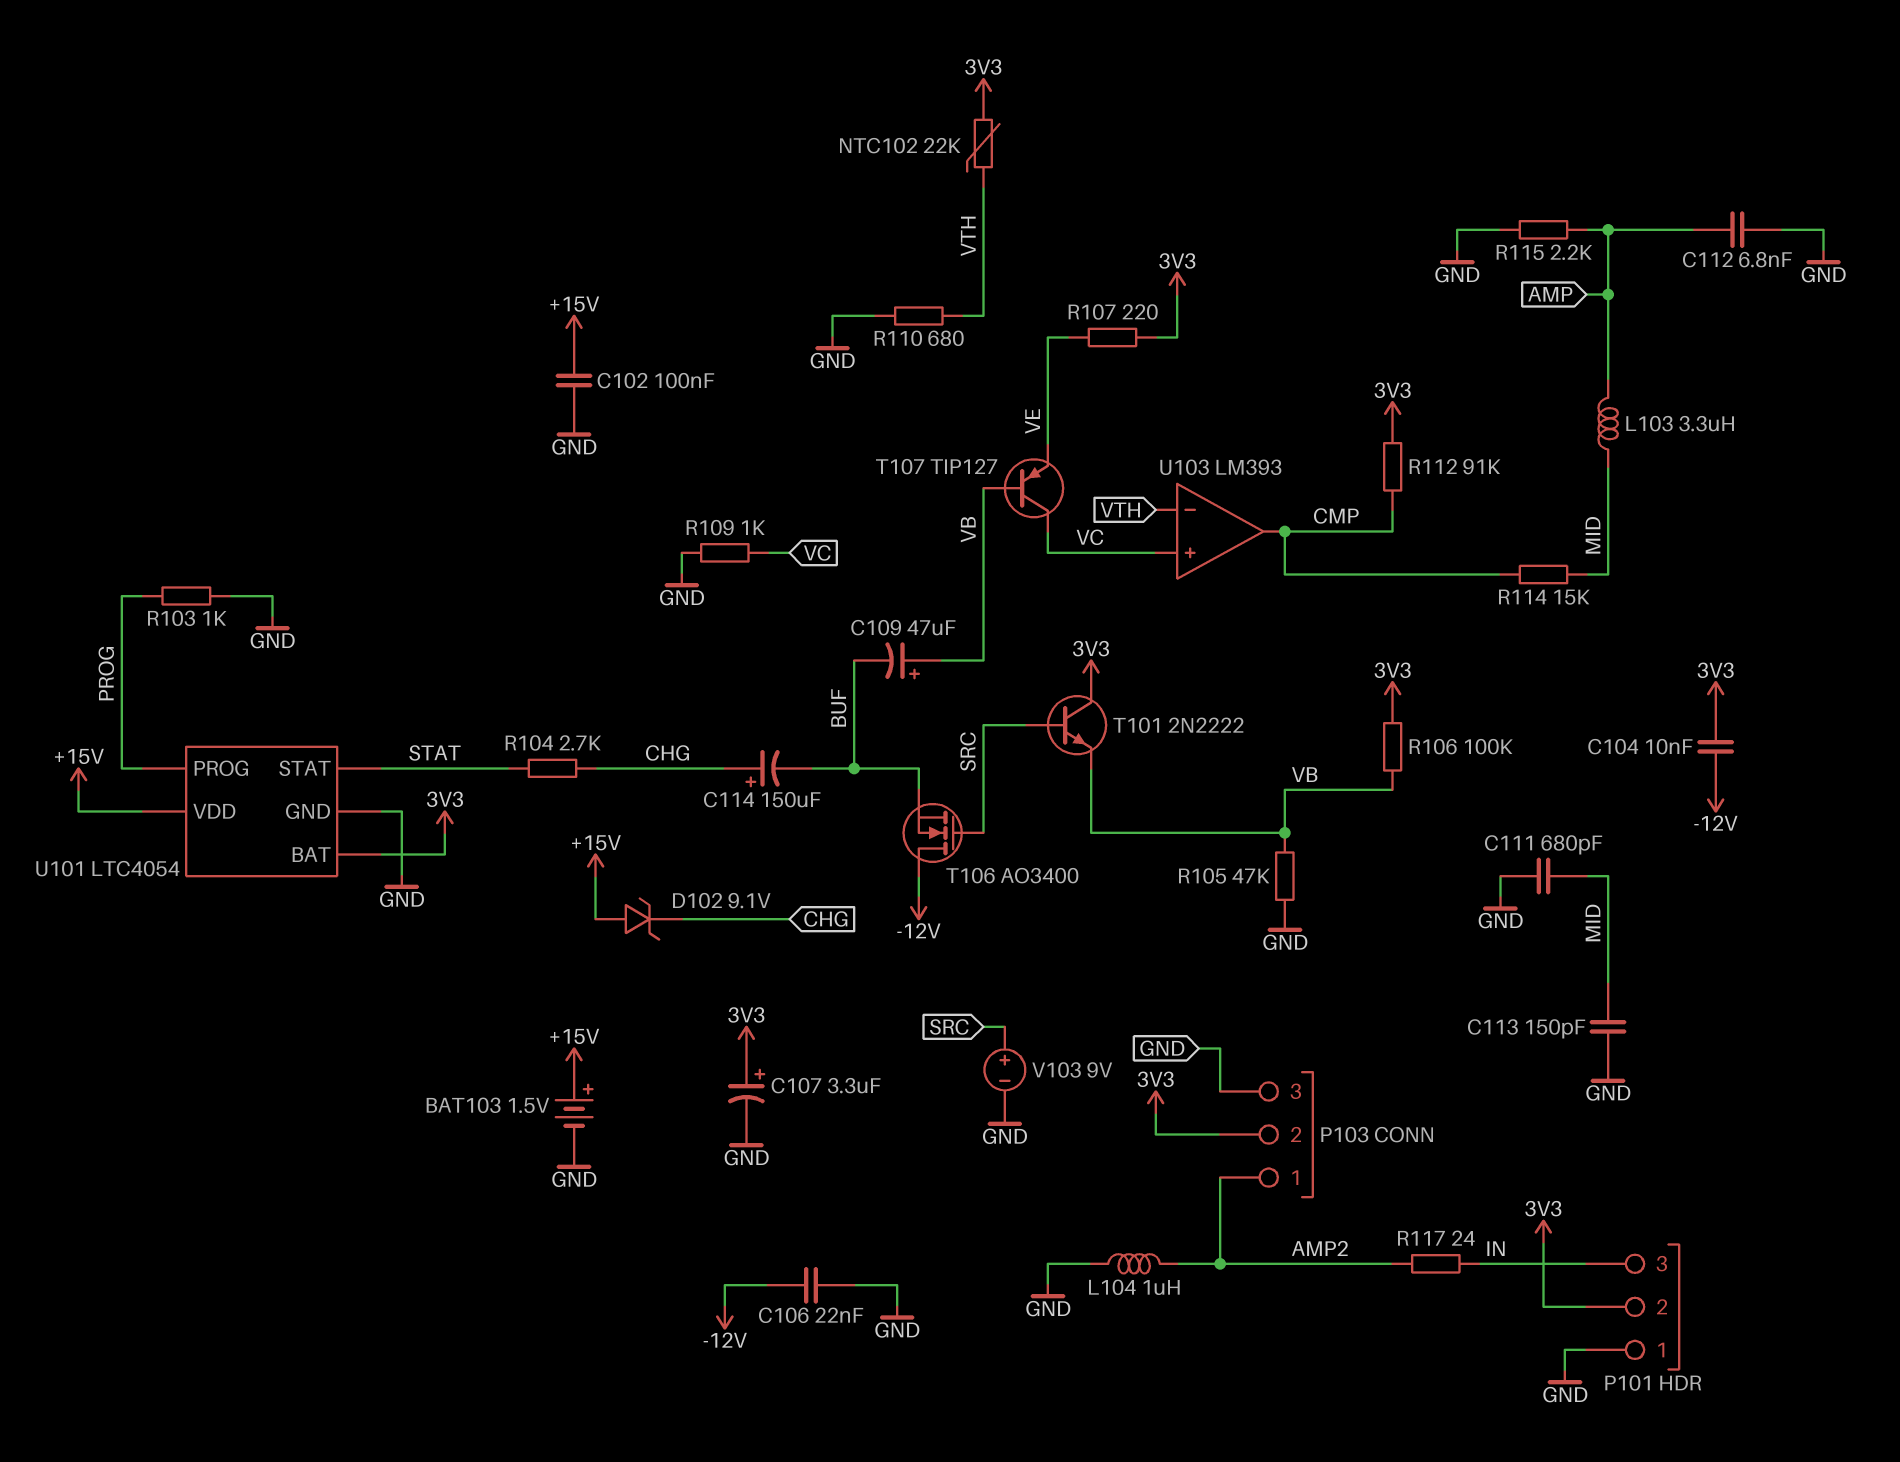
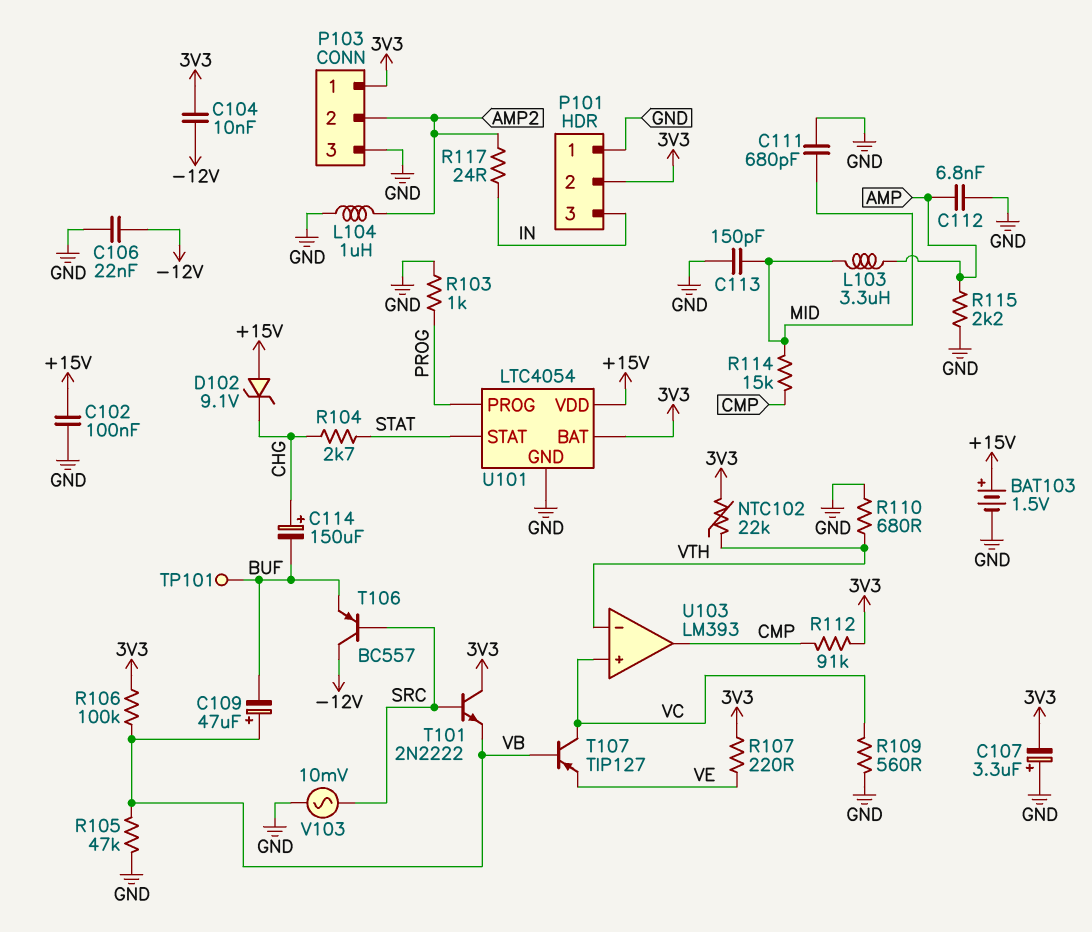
C107: 3.3uF (plus 3V3, minus GND) -> 3.3uF (plus GND, minus 3V3)
P103 pin 1: AMP2 -> 3V3
P103 pin 2: 3V3 -> AMP2
R109: 1k (GND, VC) -> 560 (GND, VC)
T106: NMOS AO3400 (G SRC, D -12V, S BUF) -> PNP BC557 (B SRC, C -12V, E BUF)
TP101: none -> test point (BUF)
V103: 9V (plus SRC, minus GND) -> AC 10mV (GND, SRC)

